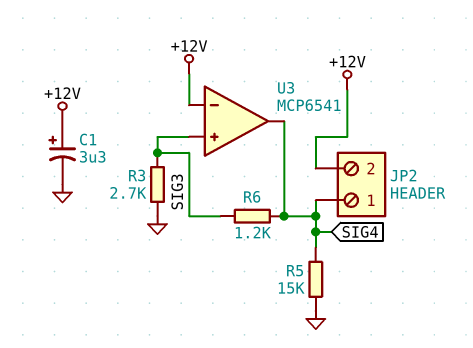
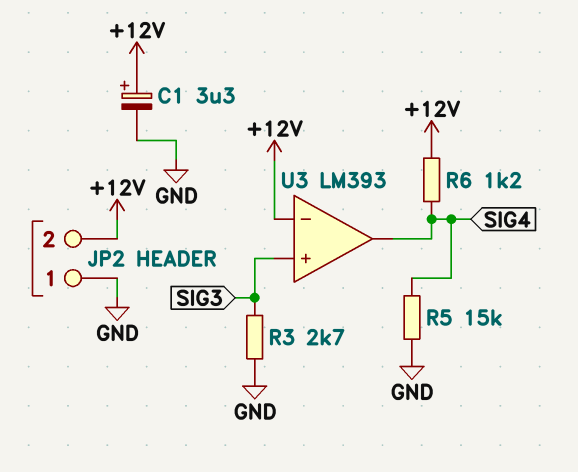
JP2 pin 1: SIG4 -> GND
R6: 1.2k (SIG3, SIG4) -> 1.2k (+12V, SIG4)
U3: MCP6541 -> LM393

